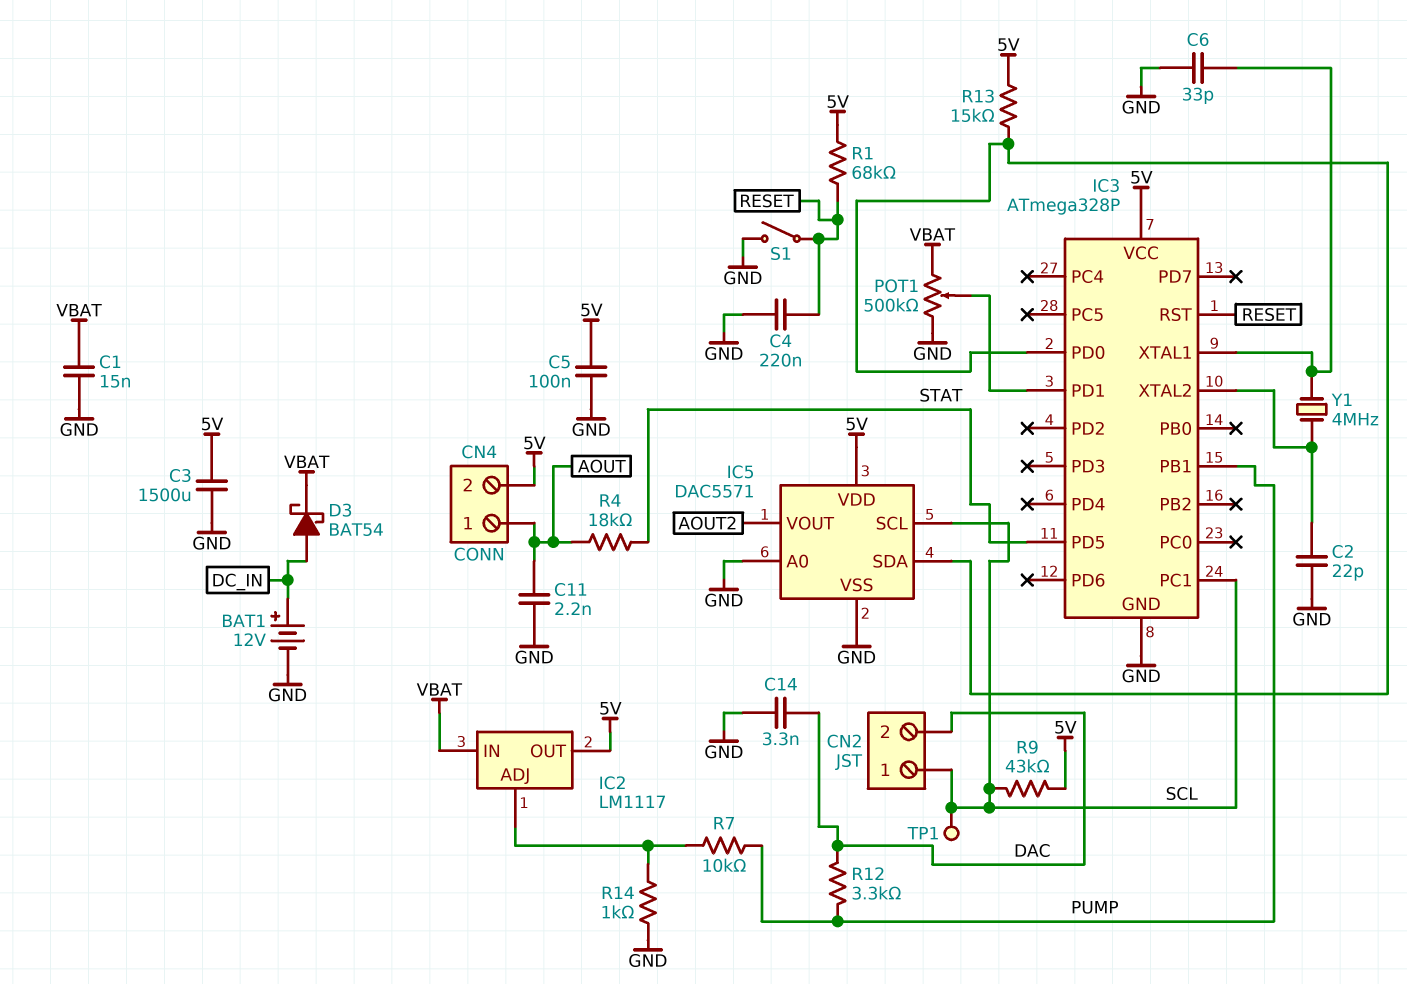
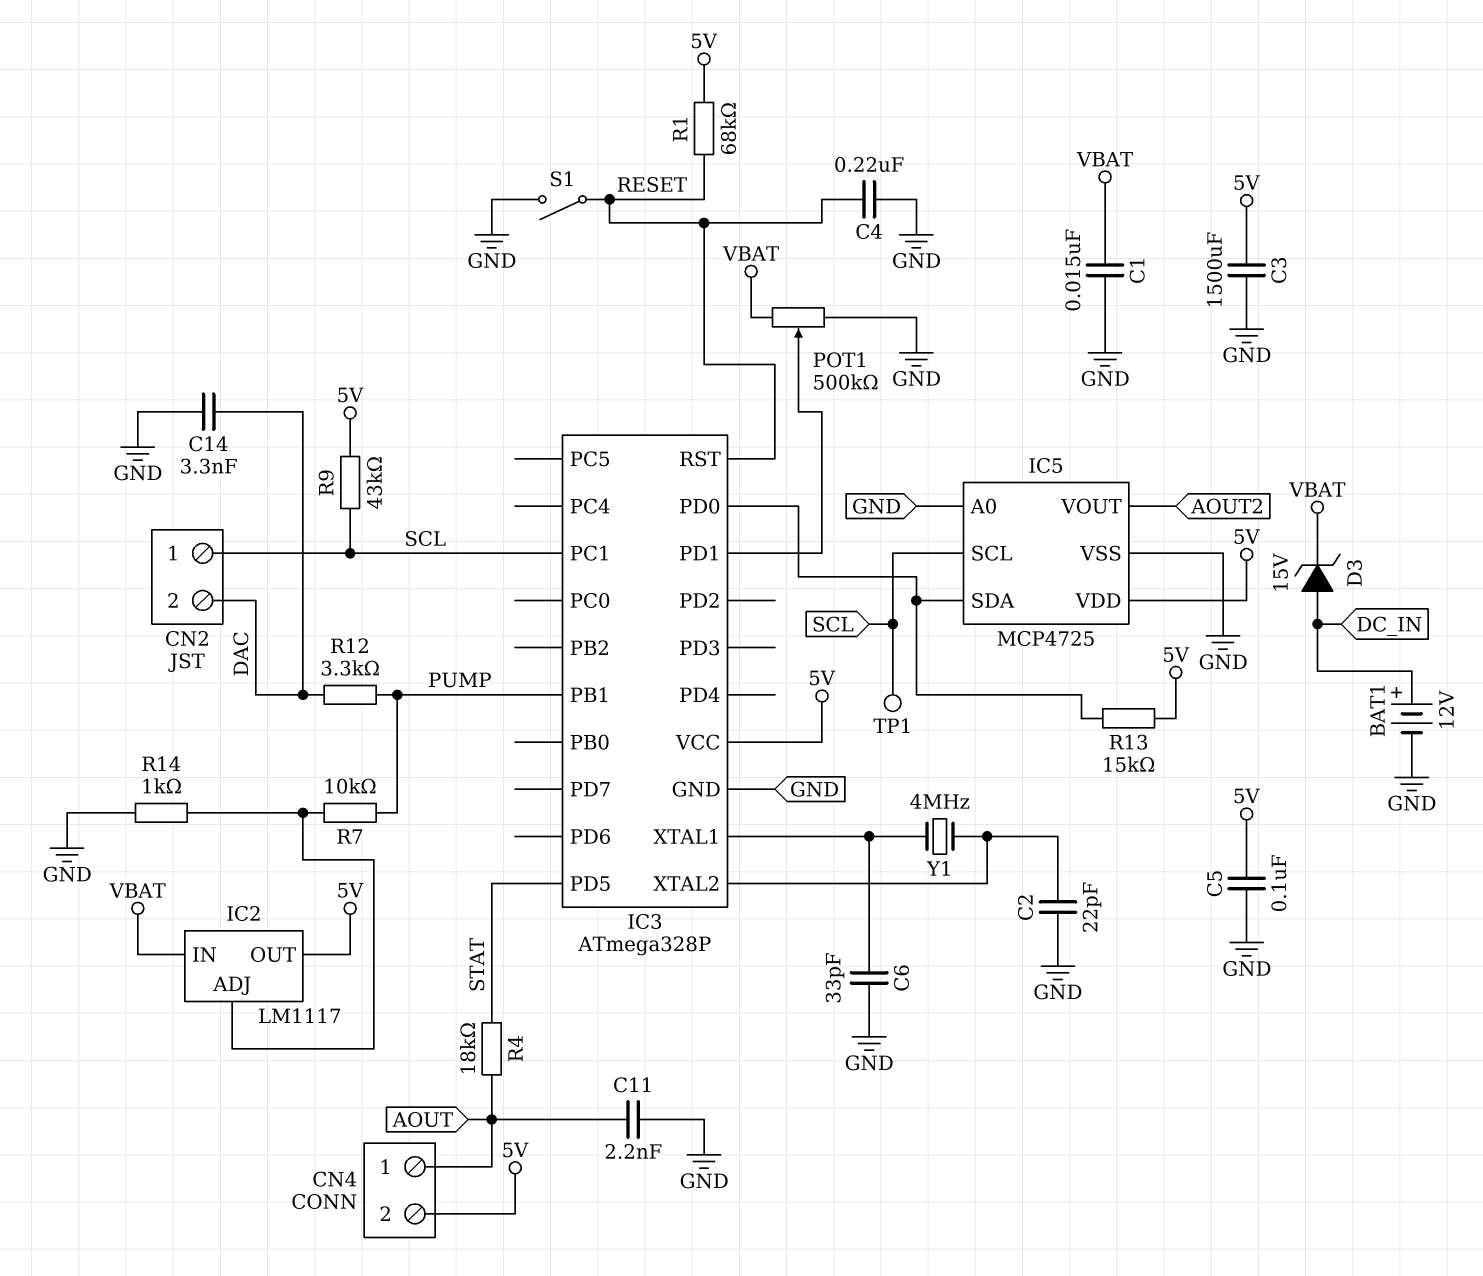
D3: schottky BAT54 (A DC_IN, K VBAT) -> zener 15V (A DC_IN, K VBAT)
IC5: DAC5571 -> MCP4725

